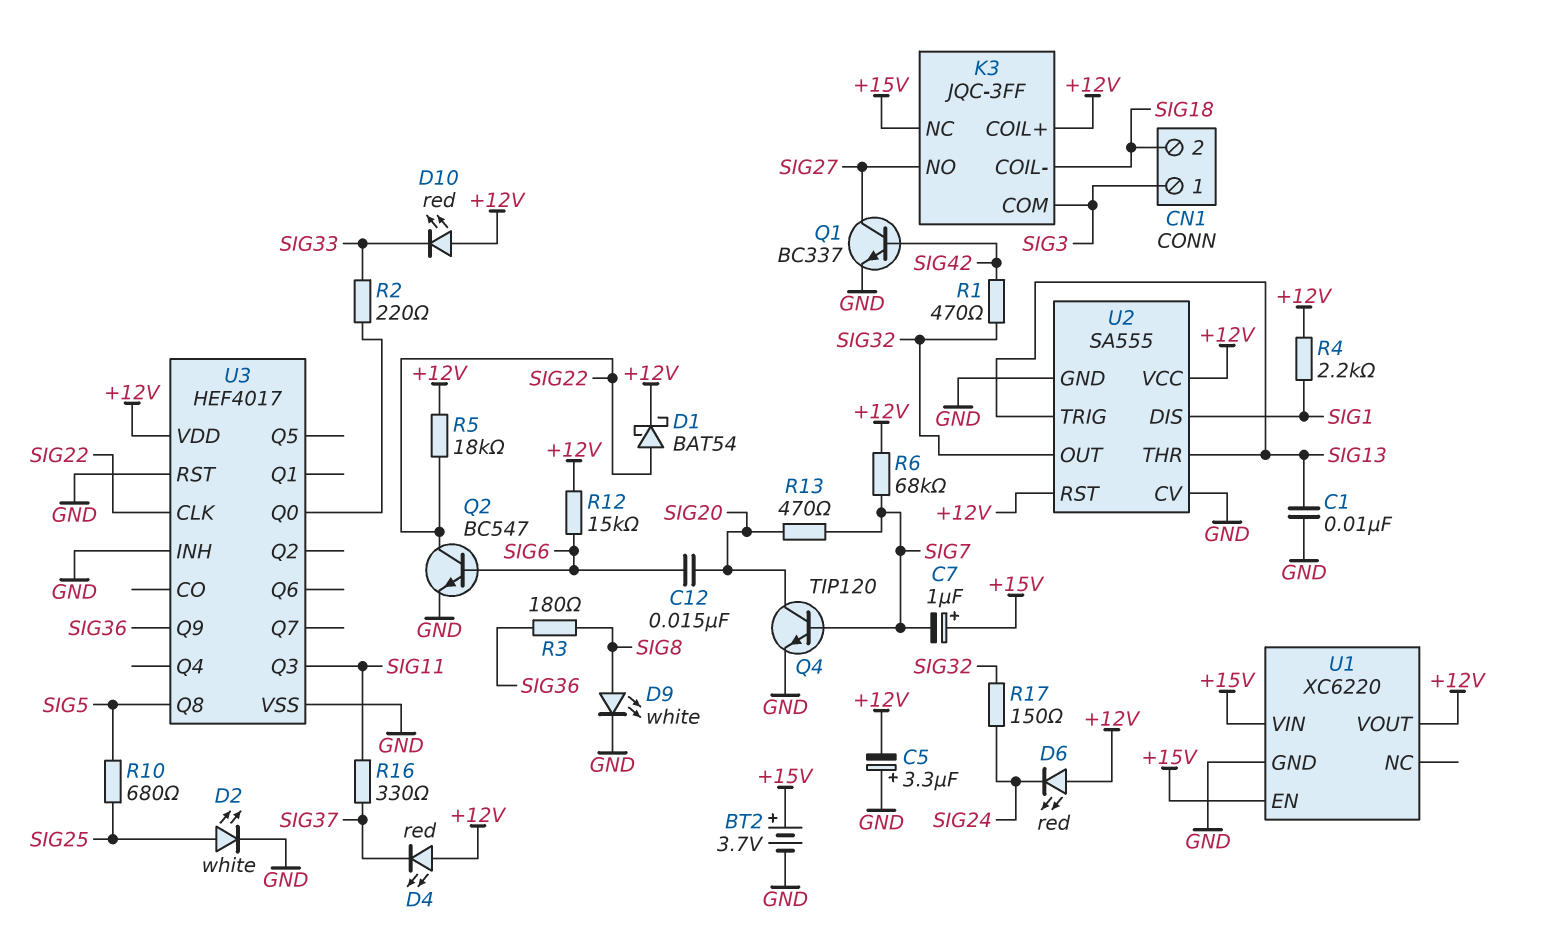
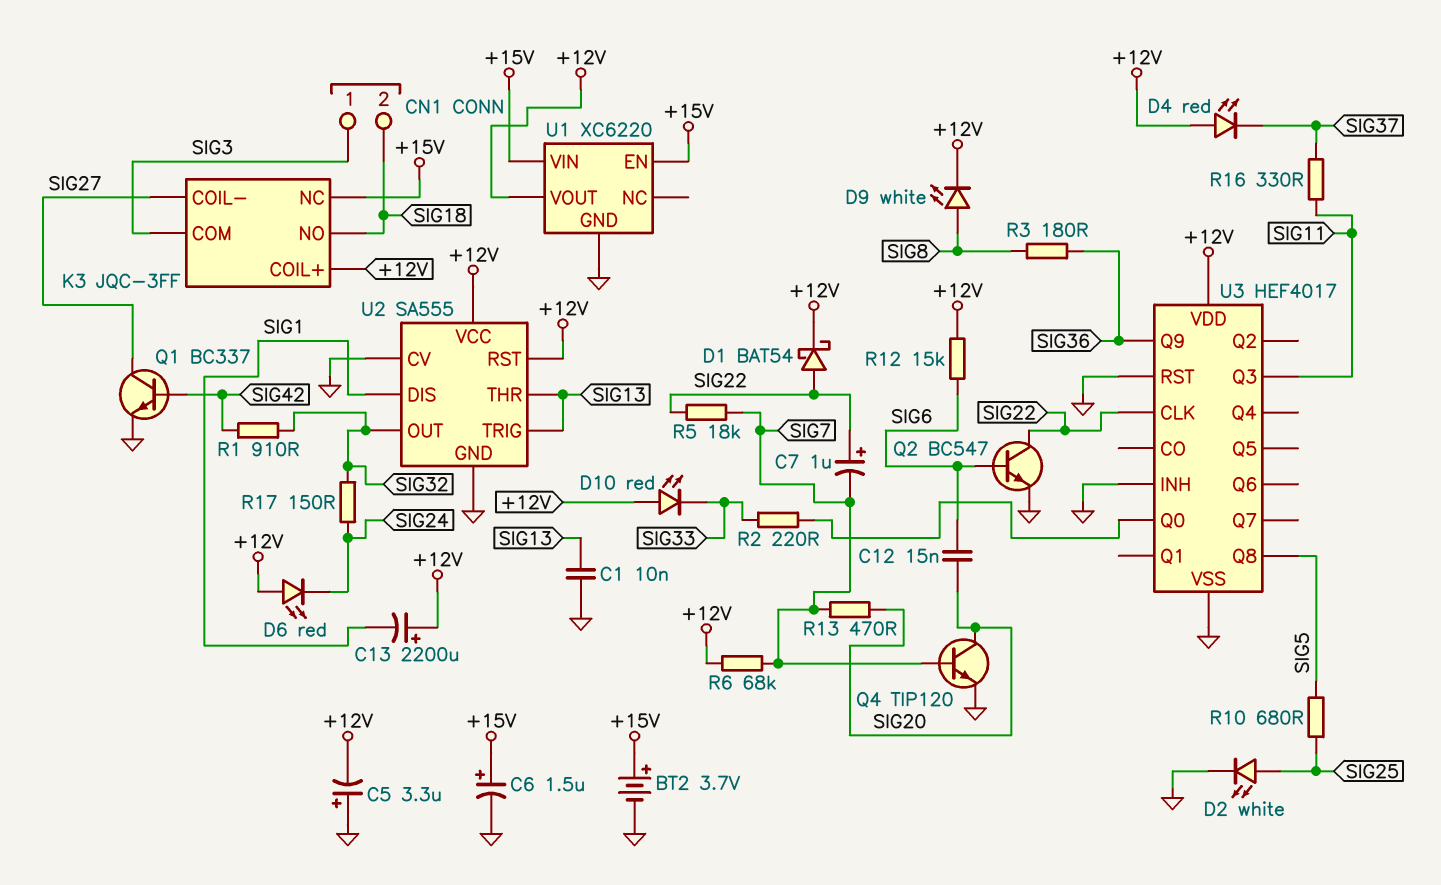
C6: none -> 1.5uF (plus +15V, minus GND)
C7: 1uF (plus +15V, minus SIG7) -> 1uF (plus SIG22, minus SIG7)
C13: none -> 2200uF (plus +12V, minus SIG1)
D9: LED white (A SIG8, K GND) -> LED white (A SIG8, K +12V)
K3 pin COIL-: SIG18 -> SIG27
K3 pin NO: SIG27 -> SIG18
R1: 470 (SIG32, SIG42) -> 910 (SIG32, SIG42)
R4: 2.2k (+12V, SIG1) -> none
R5: 18k (+12V, SIG22) -> 18k (SIG7, SIG22)

